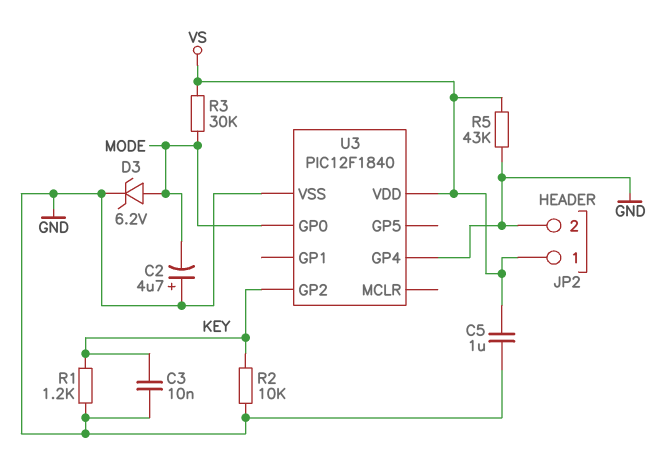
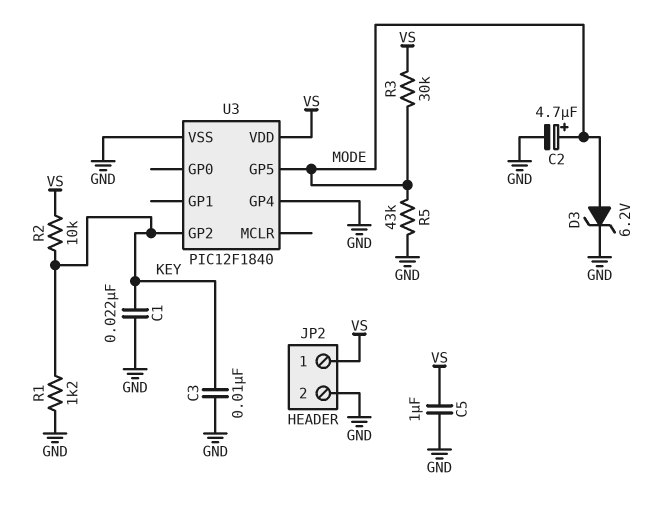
C1: none -> 22nF (GND, KEY)
C2: 4.7uF (plus GND, minus MODE) -> 4.7uF (plus MODE, minus GND)
R2: 10k (GND, KEY) -> 10k (KEY, VS)
R5: 43k (GND, VS) -> 43k (GND, MODE)
U3 pin GP0: MODE -> none
U3 pin GP5: none -> MODE

